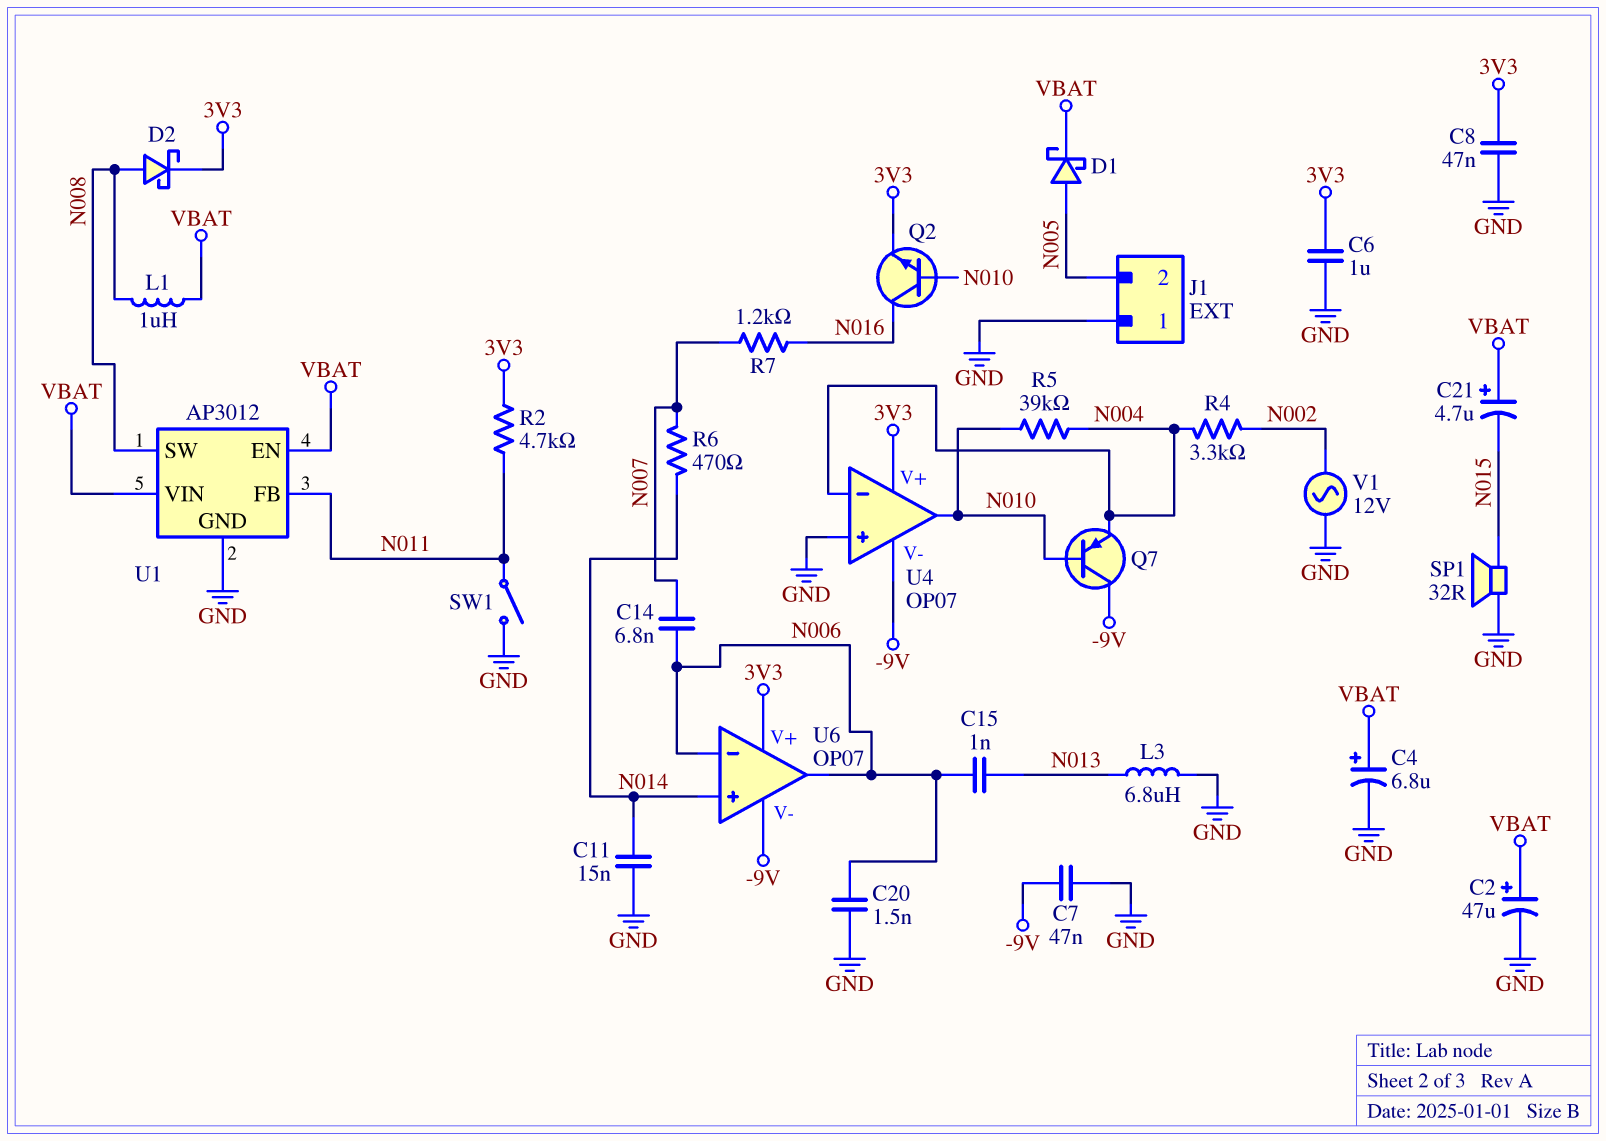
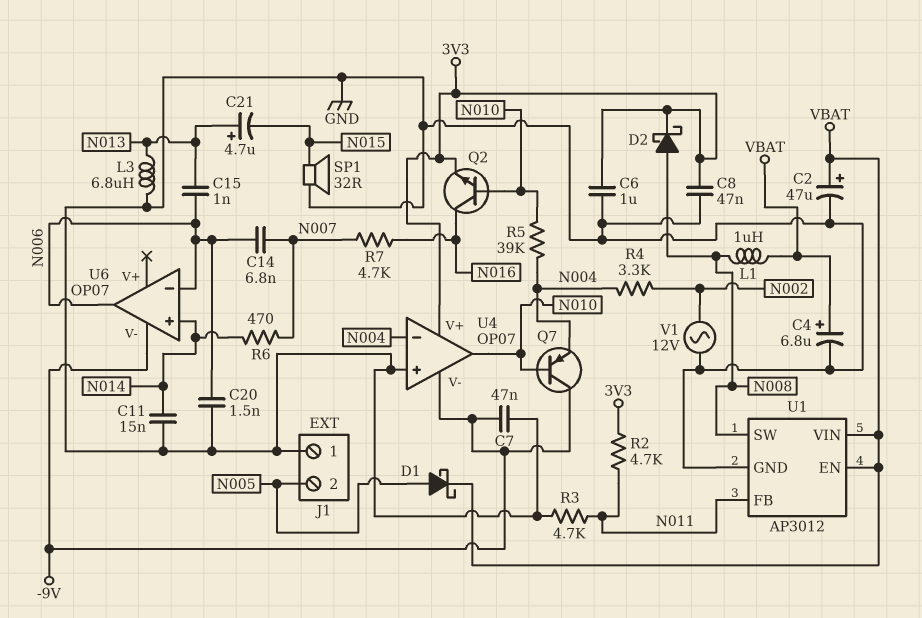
C21: 4.7uF (plus VBAT, minus N015) -> 4.7uF (plus N013, minus N015)
R3: none -> 4.7k (GND, N011)
R7: 1.2k (N007, N016) -> 4.7k (N007, N016)
SW1: switch (GND, N011) -> none
U6 pin V+: 3V3 -> none

